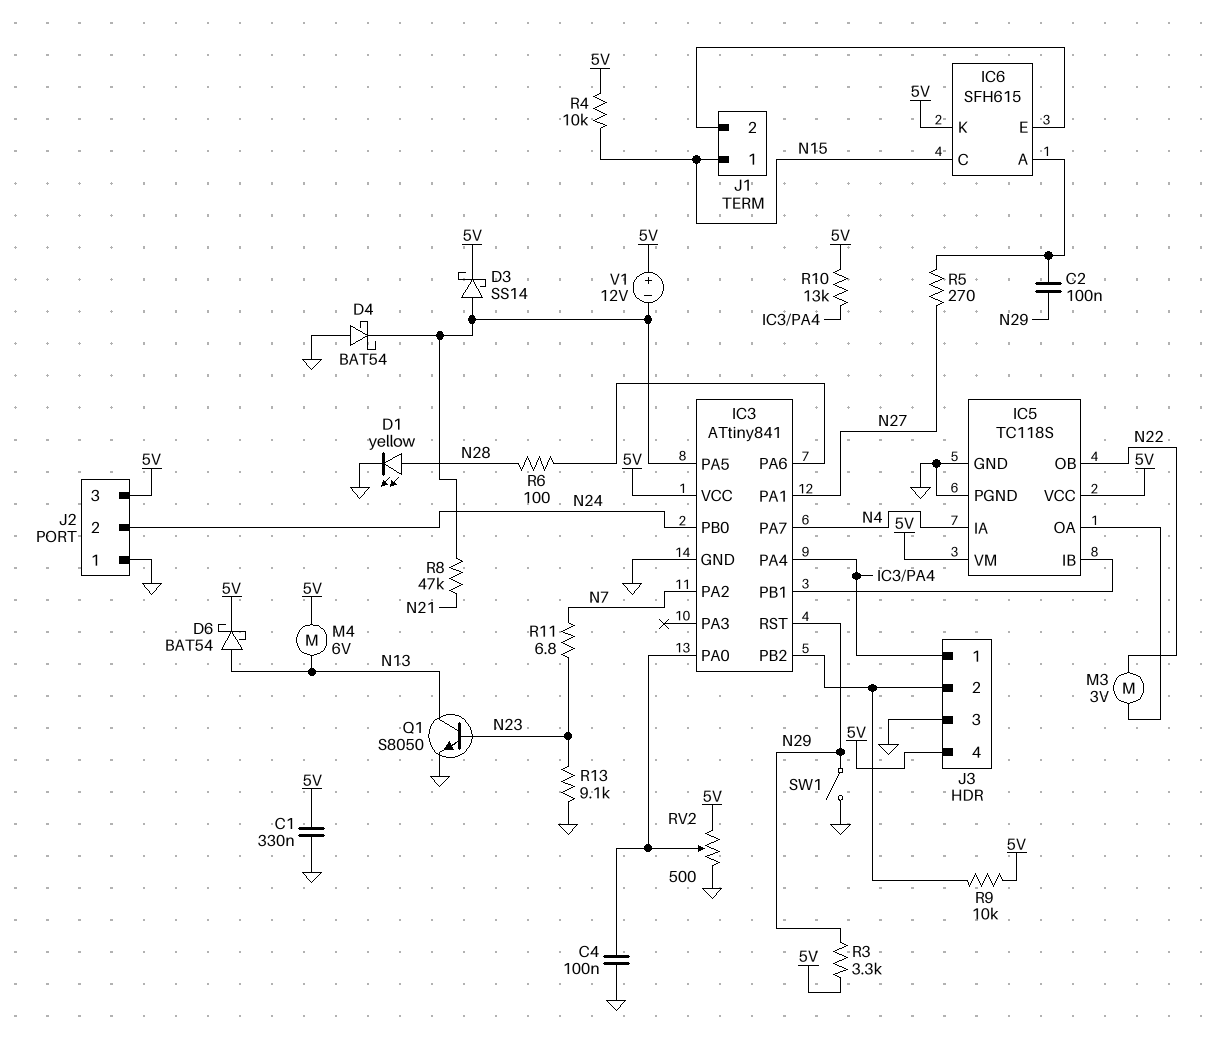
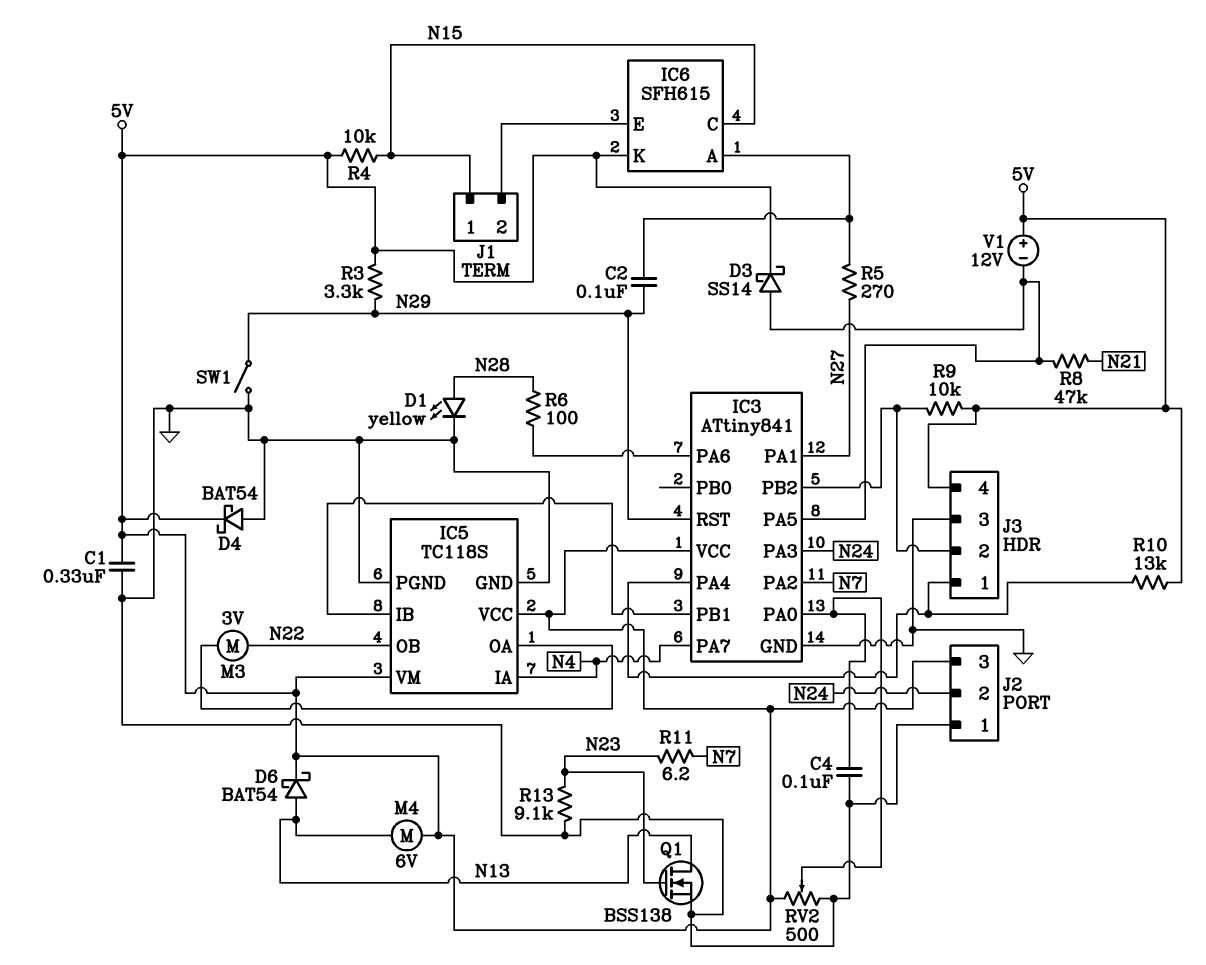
D4: schottky BAT54 (A GND, K IC3/PA5) -> schottky BAT54 (A GND, K 5V)
IC3 pin PA3: none -> N24
IC3 pin PB0: N24 -> none
Q1: NPN S8050 (B N23, C N13, E GND) -> NMOS BSS138 (G N23, D N13, S GND)
R11: 6.8 (N7, N23) -> 6.2 (N7, N23)

